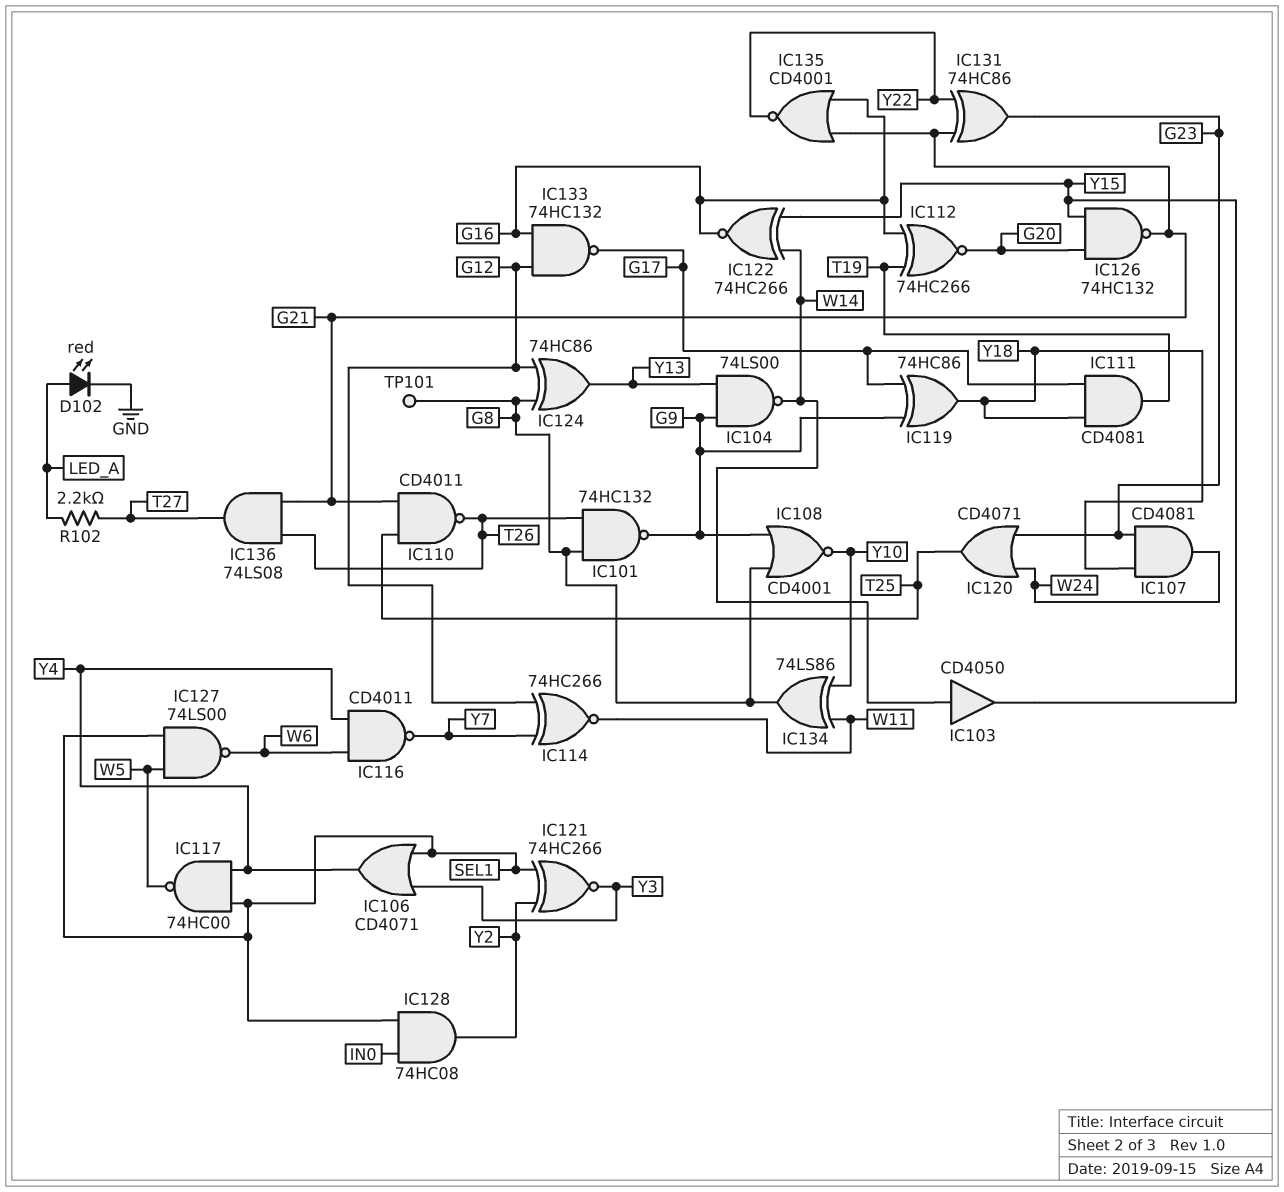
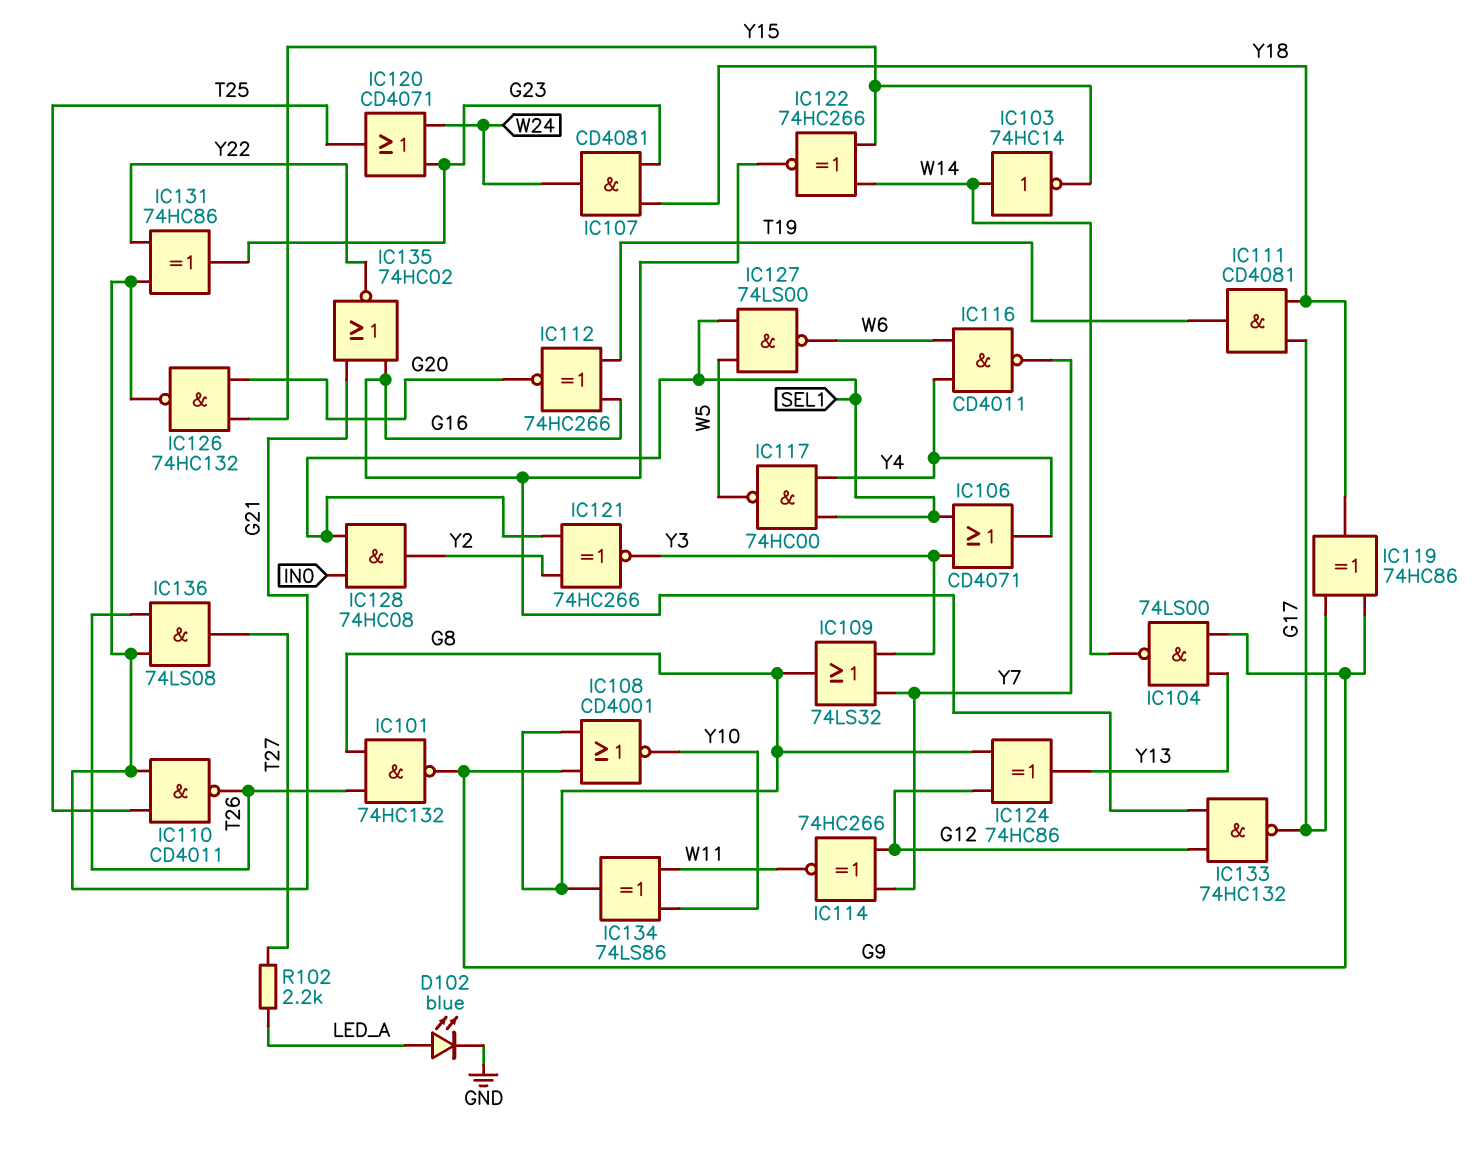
D102: LED red (A LED_A, K GND) -> LED blue (A LED_A, K GND)
IC103: buffer CD4050 (in W14, out Y15) -> NOT 74HC14 (in W14, out Y15)
IC109: none -> OR 74LS32 (in Y3, in Y7, out G8)
IC135: NOR CD4001 (in G16, in G21, out Y22) -> NOR 74HC02 (in G16, in G21, out Y22)
TP101: test point (G8) -> none

